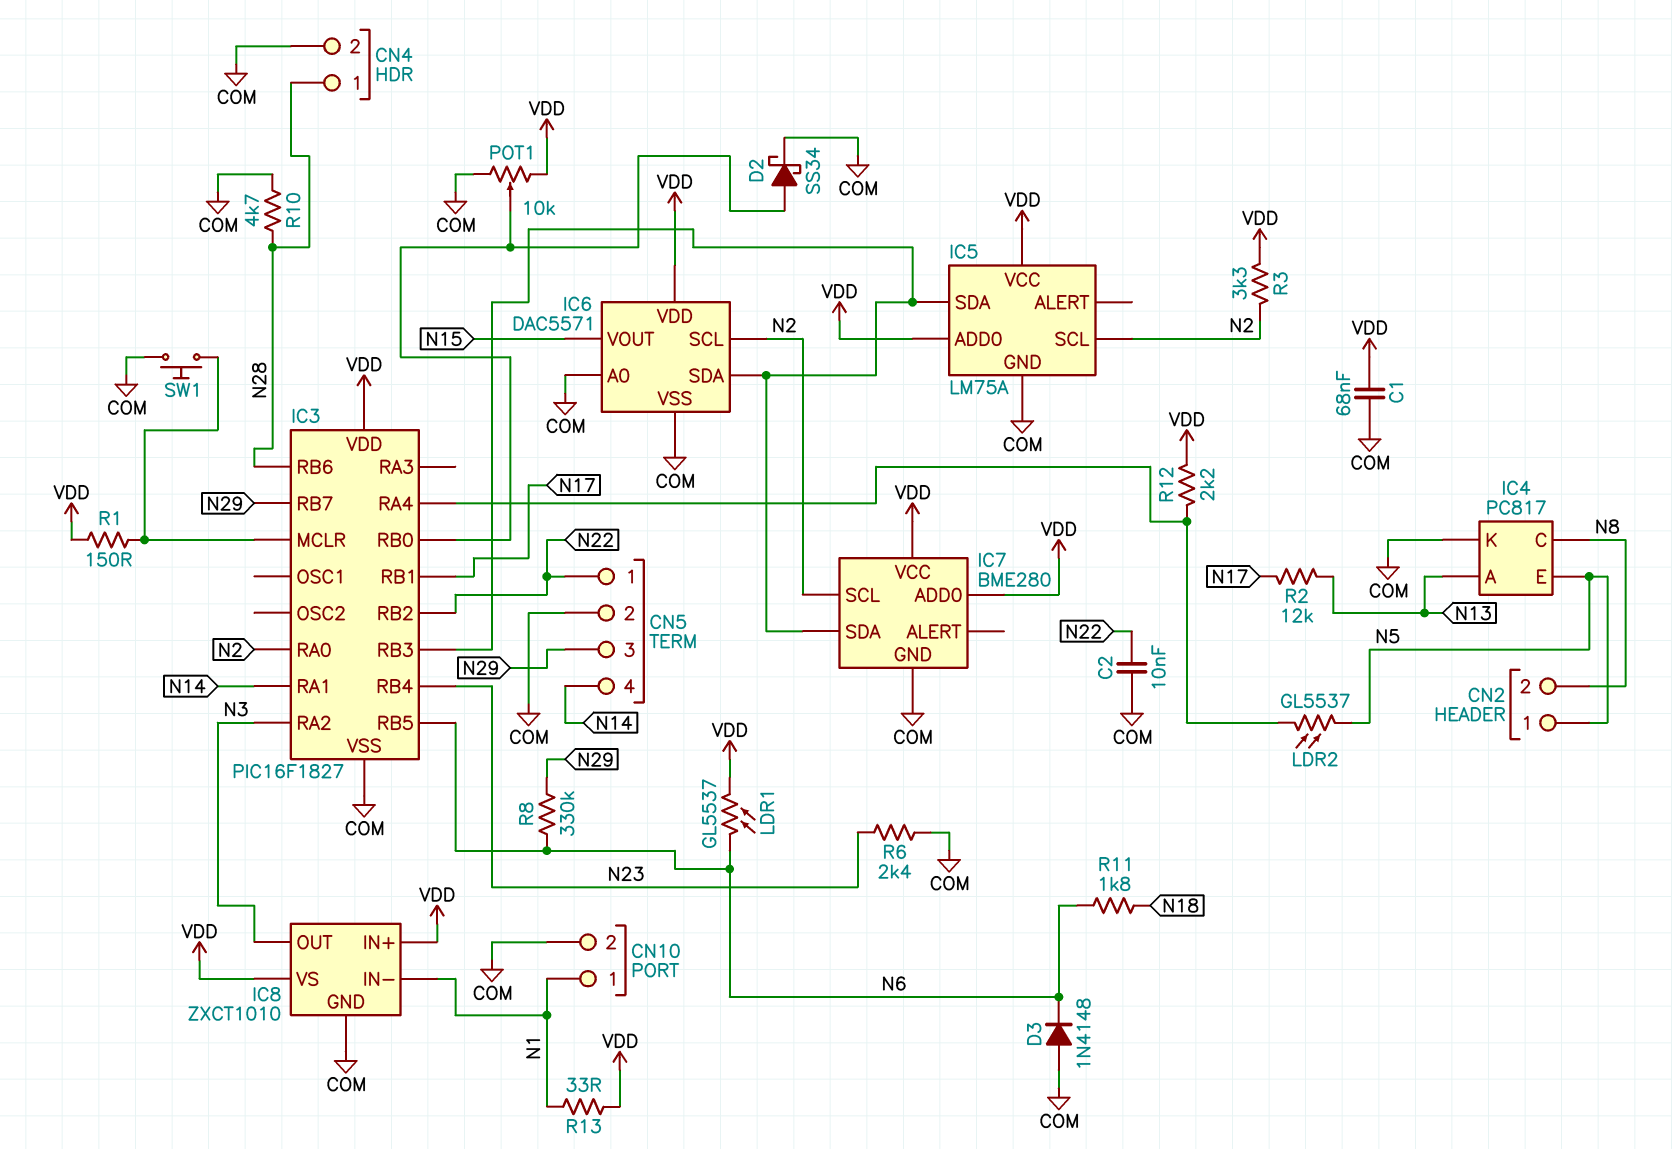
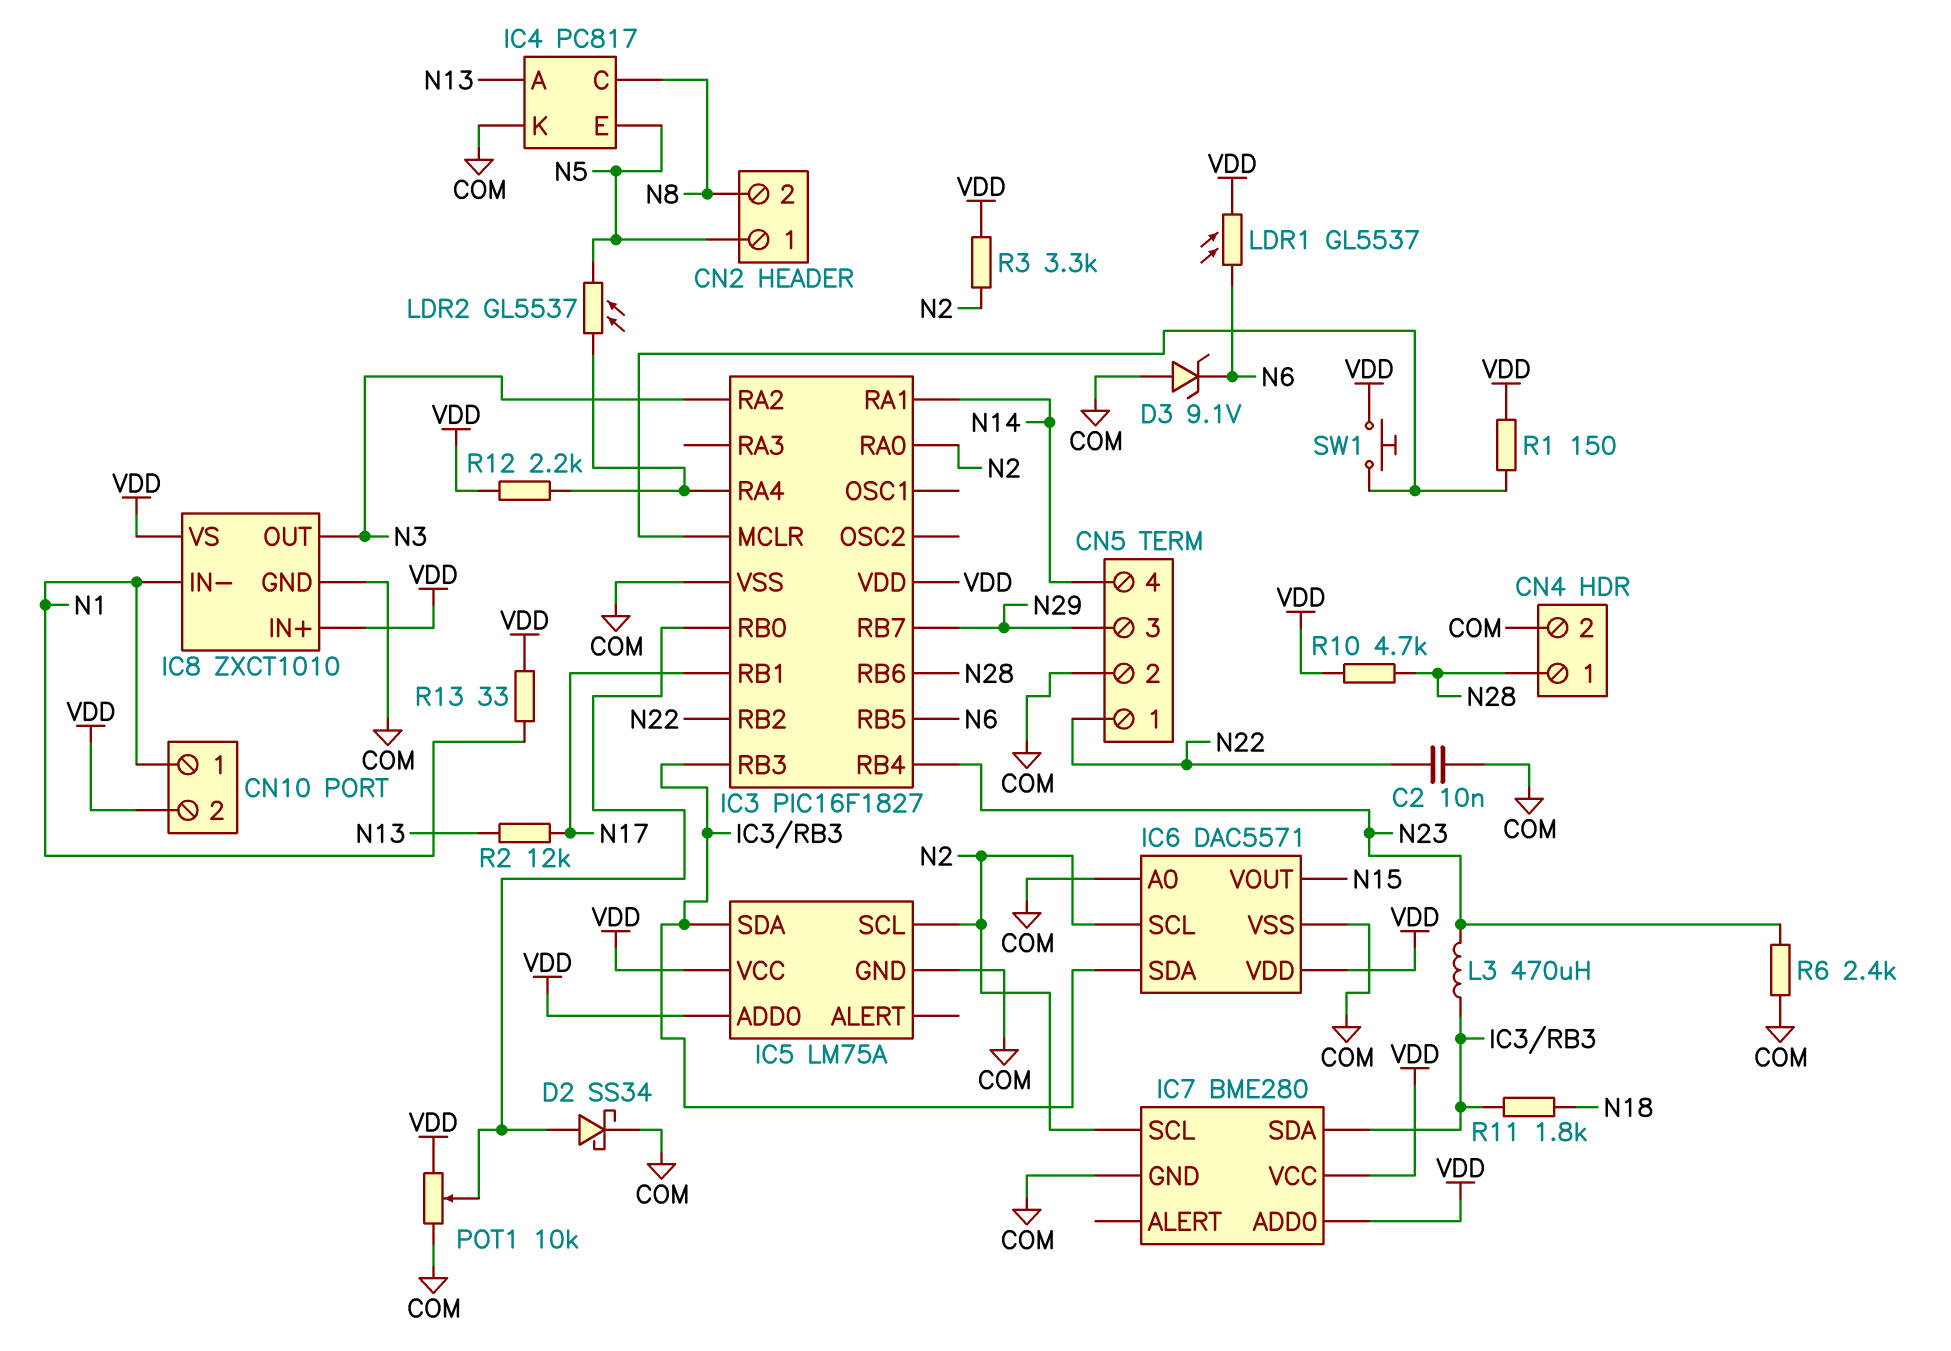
C1: 68nF (COM, VDD) -> none
CN10 pin 2: COM -> VDD
D3: diode 1N4148 (A COM, K N6) -> zener 9.1V (A COM, K N6)
L3: none -> 470uH (IC3/RB3, N23)
R8: 330k (N6, N29) -> none
R10: 4.7k (COM, N28) -> 4.7k (N28, VDD)
R11: 1.8k (N6, N18) -> 1.8k (IC3/RB3, N18)
SW1: button (COM, IC3/MCLR) -> button (IC3/MCLR, VDD)

